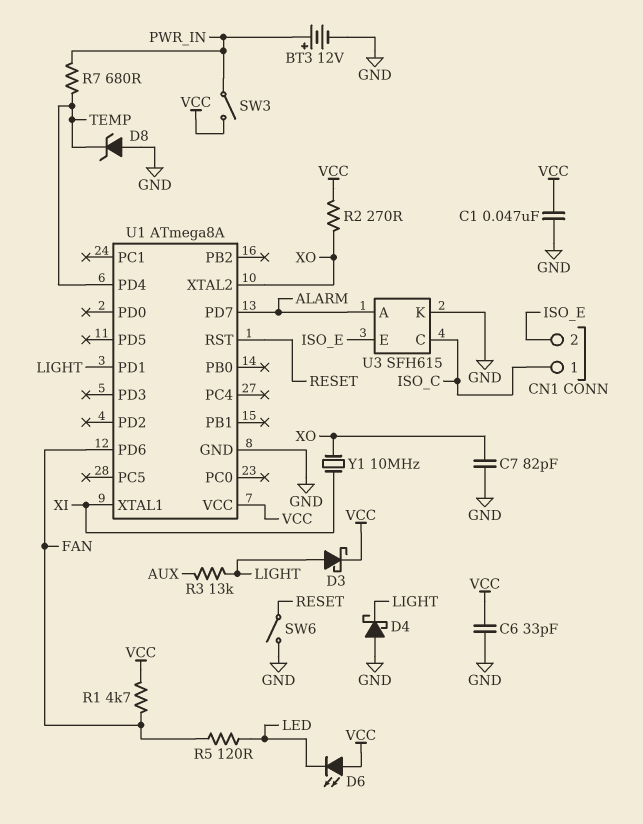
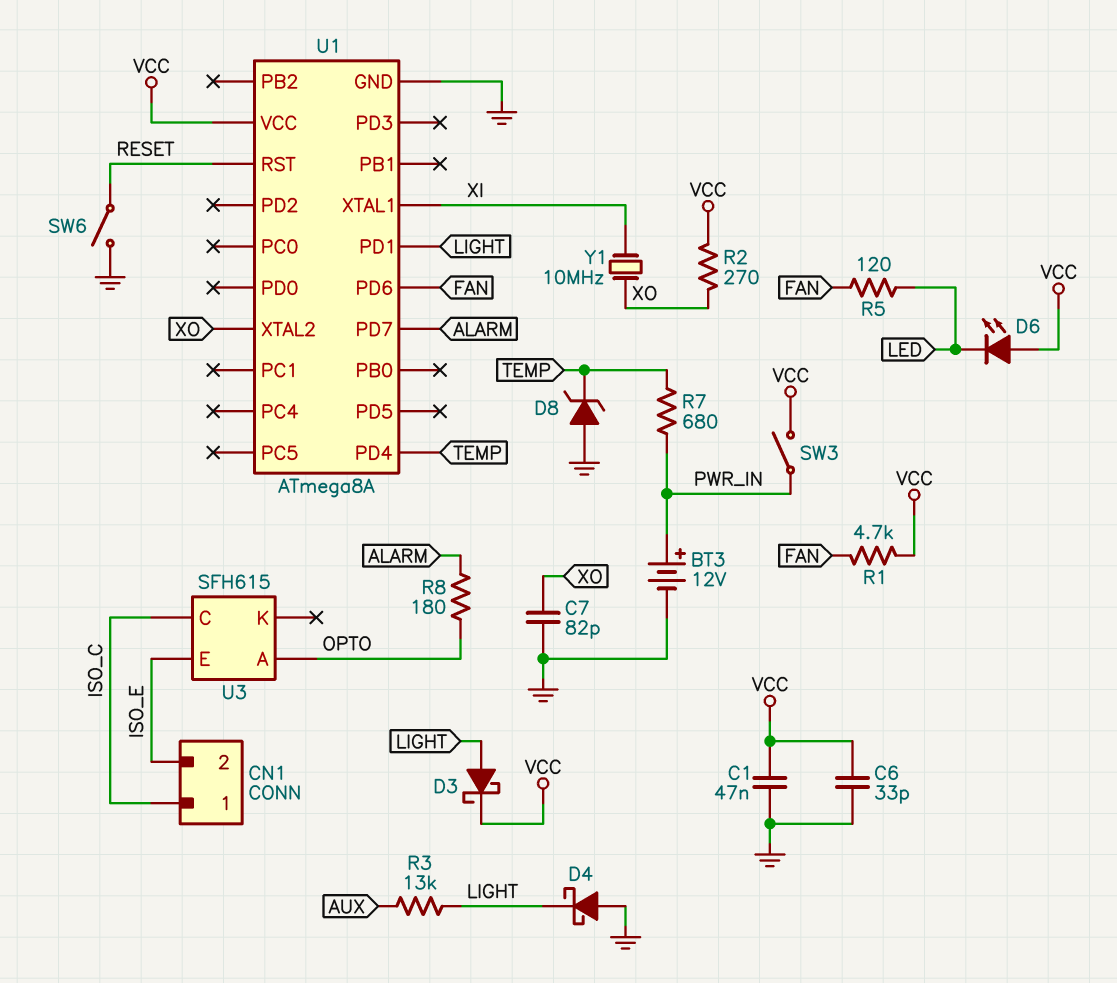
R8: none -> 180 (ALARM, OPTO)
U3 pin A: ALARM -> OPTO
U3 pin K: GND -> none

